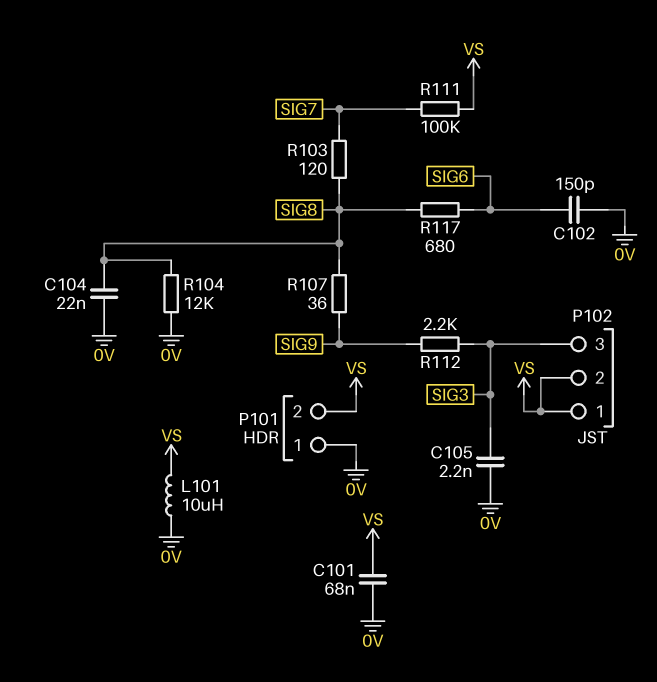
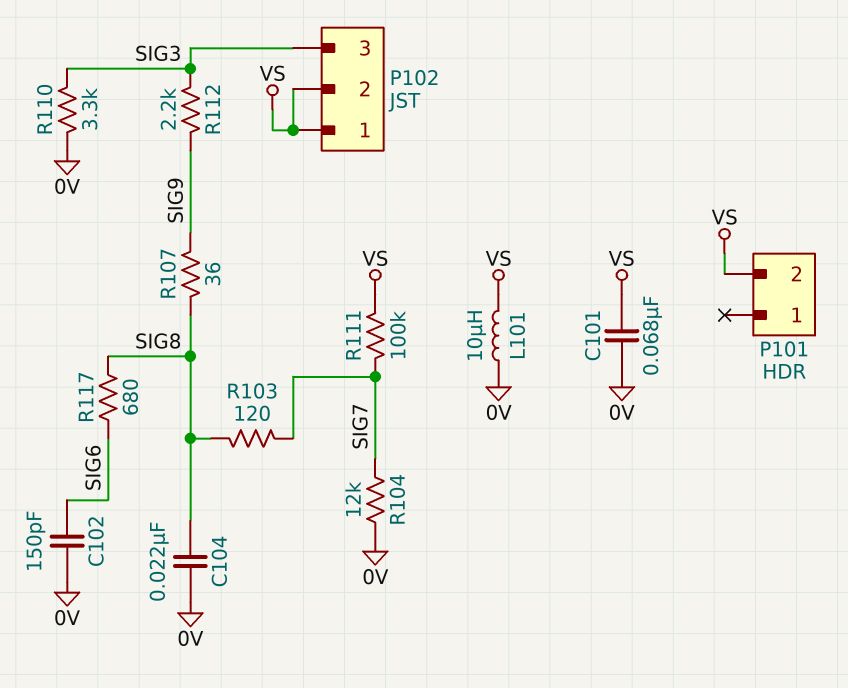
C105: 2.2nF (0V, SIG3) -> none
P101 pin 1: 0V -> none
R104: 12k (0V, SIG8) -> 12k (0V, SIG7)
R110: none -> 3.3k (0V, SIG3)

